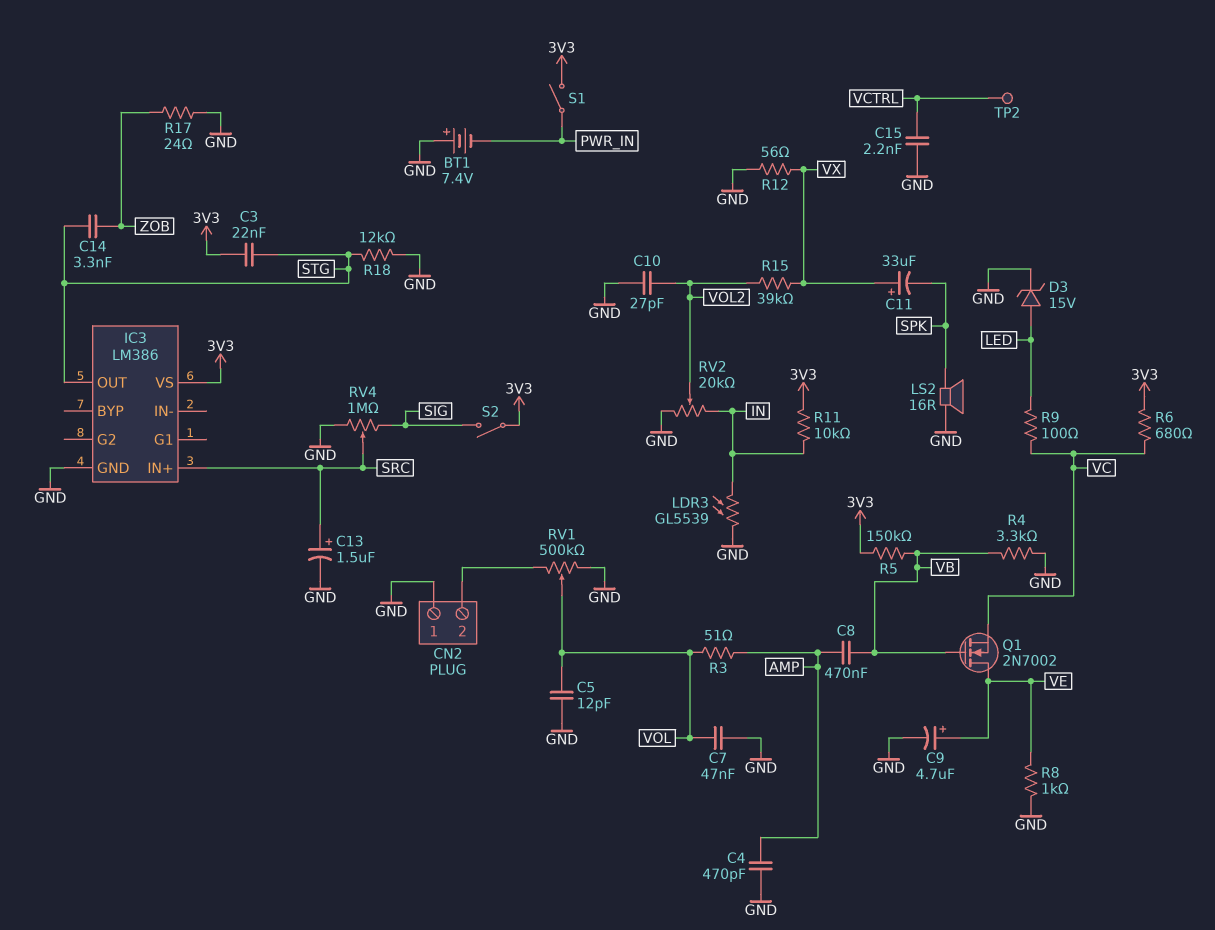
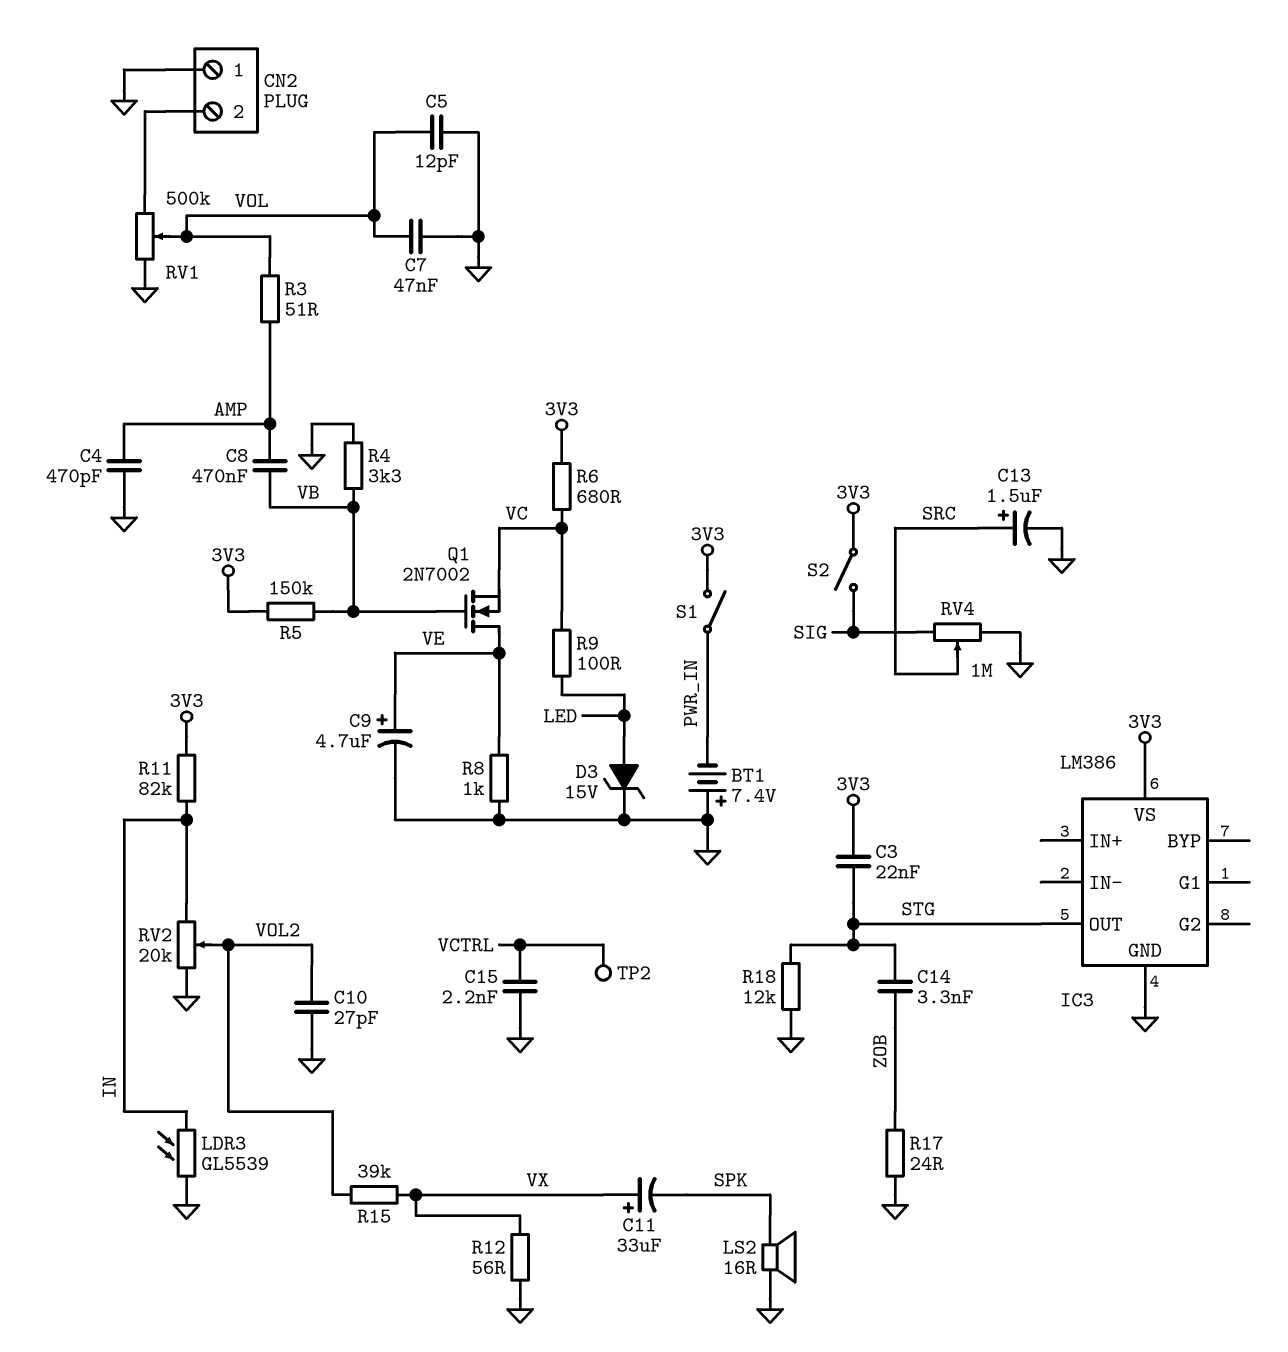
IC3 pin IN+: SRC -> none
R11: 10k (3V3, IN) -> 82k (3V3, IN)

